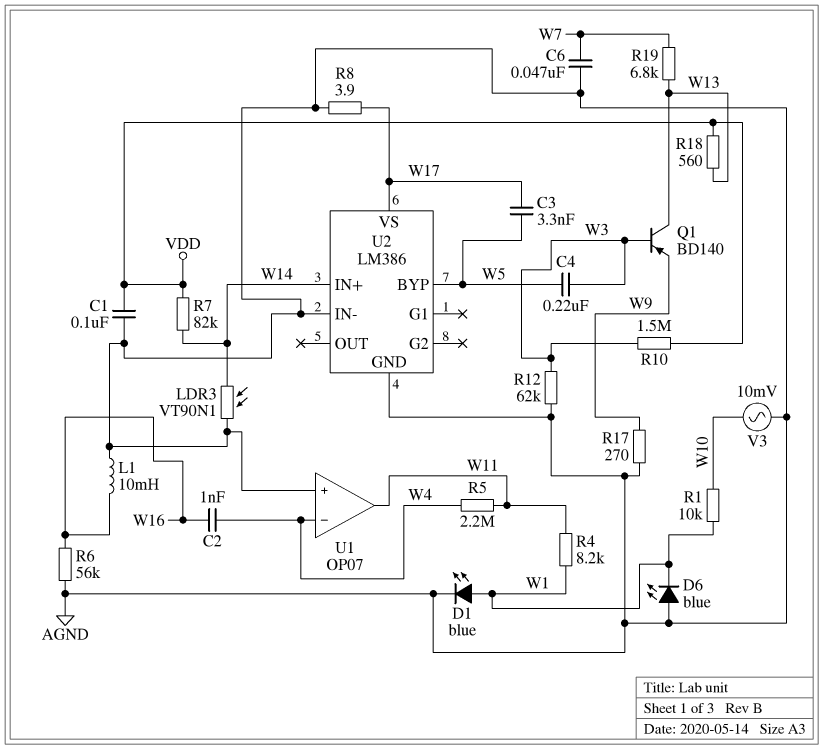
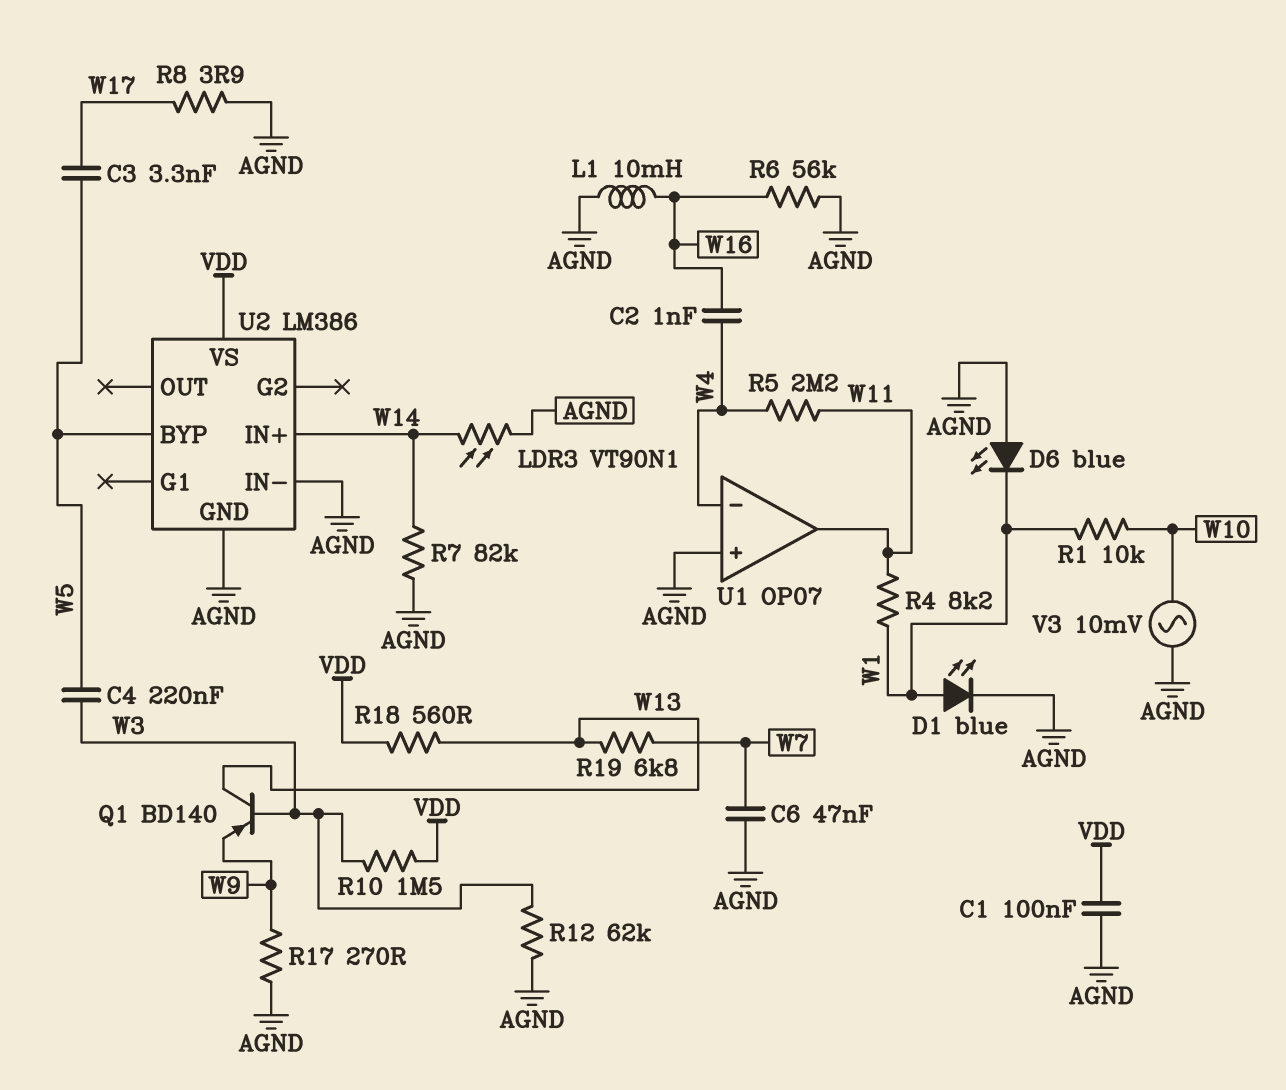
R7: 82k (VDD, W14) -> 82k (AGND, W14)
U2 pin VS: W17 -> VDD

